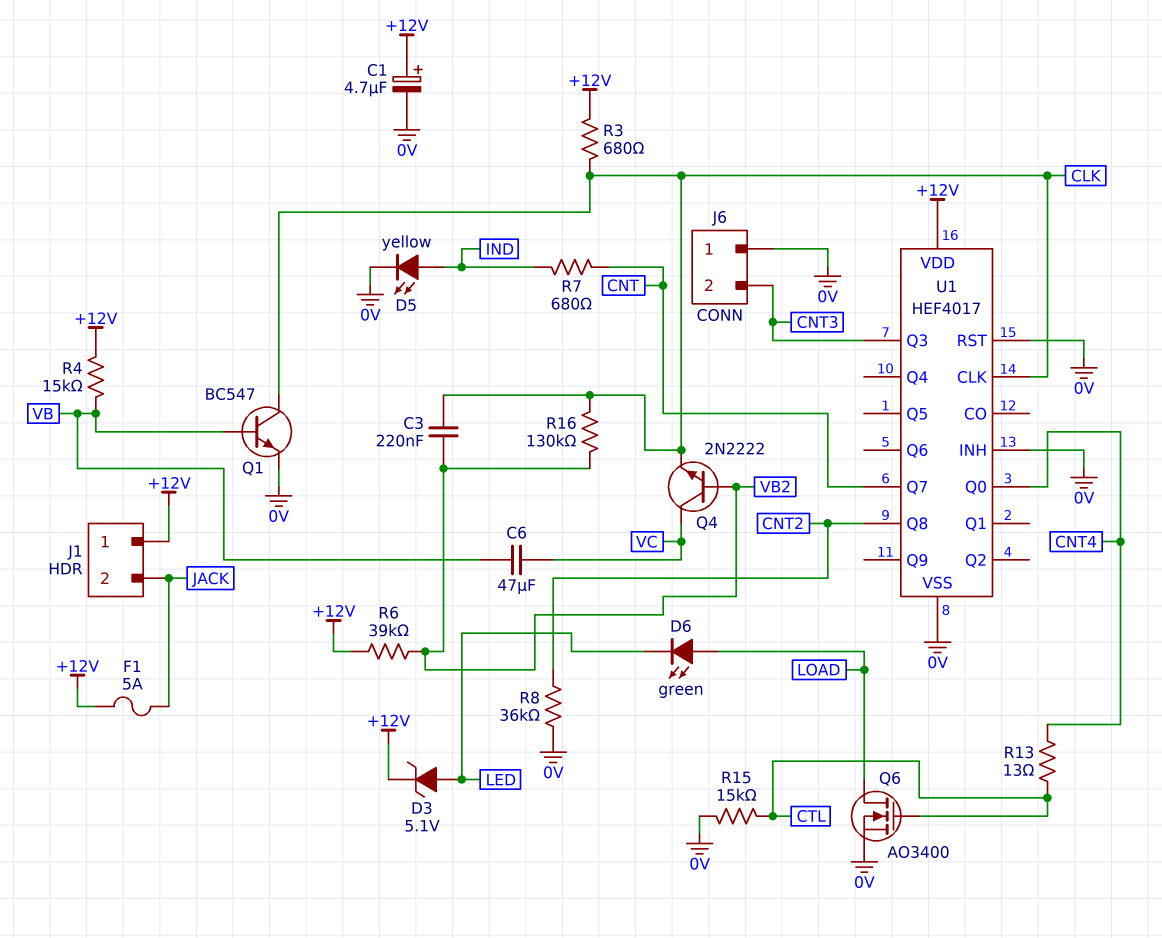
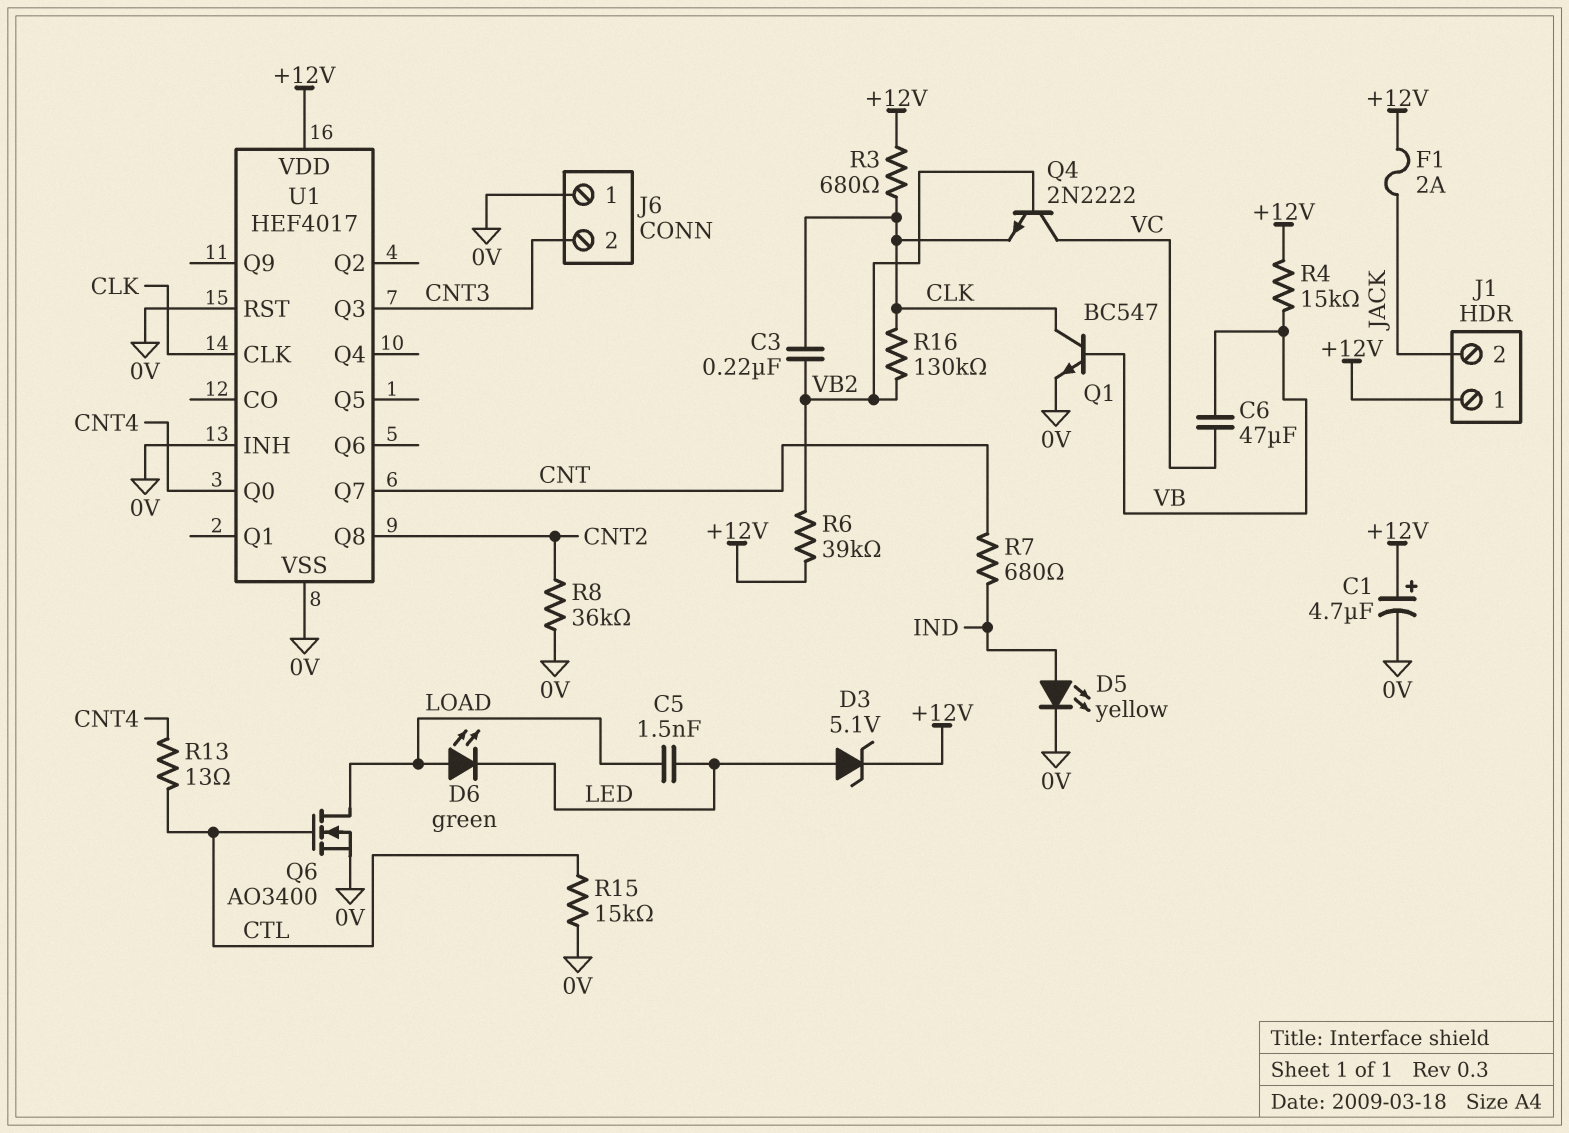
C5: none -> 1.5nF (LED, LOAD)
F1: 5A (+12V, JACK) -> 2A (+12V, JACK)

